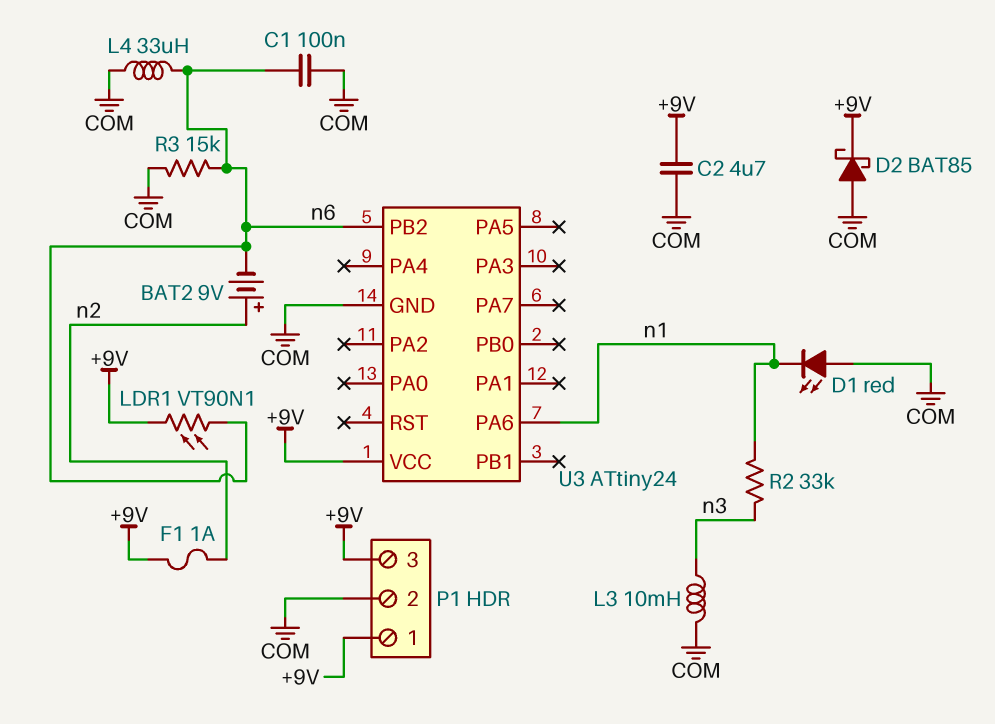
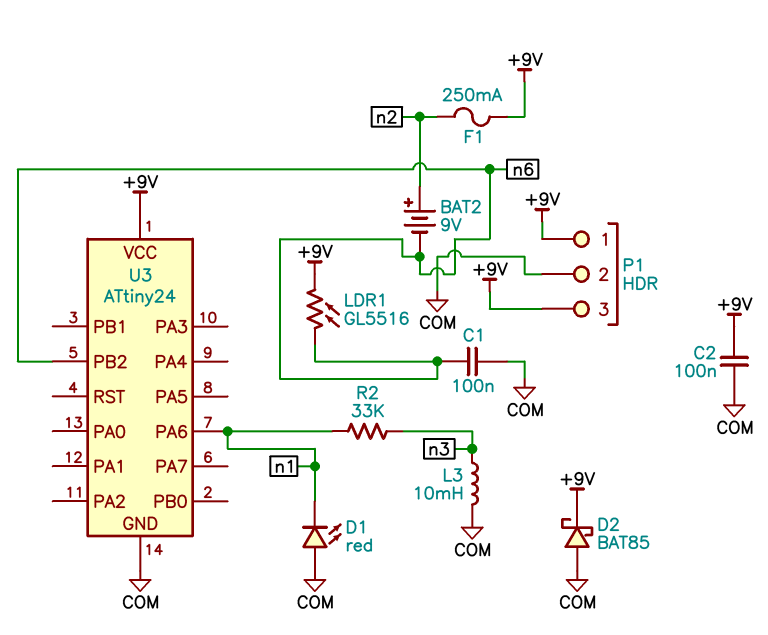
C2: 4.7uF (+9V, COM) -> 100nF (+9V, COM)
F1: 1A (+9V, n2) -> 250mA (+9V, n2)
L4: 33uH (COM, n6) -> none
LDR1: VT90N1 (+9V, n6) -> GL5516 (+9V, n6)
R3: 15k (COM, n6) -> none

